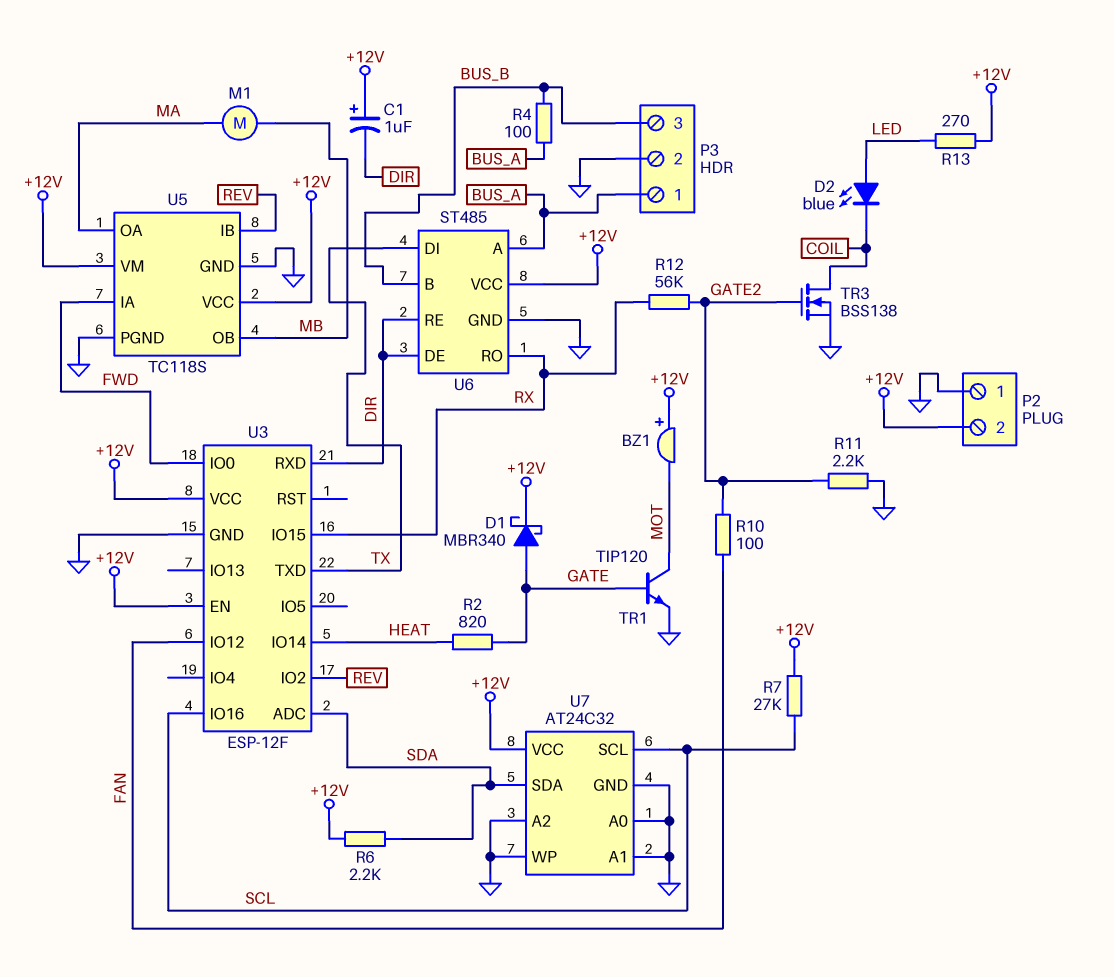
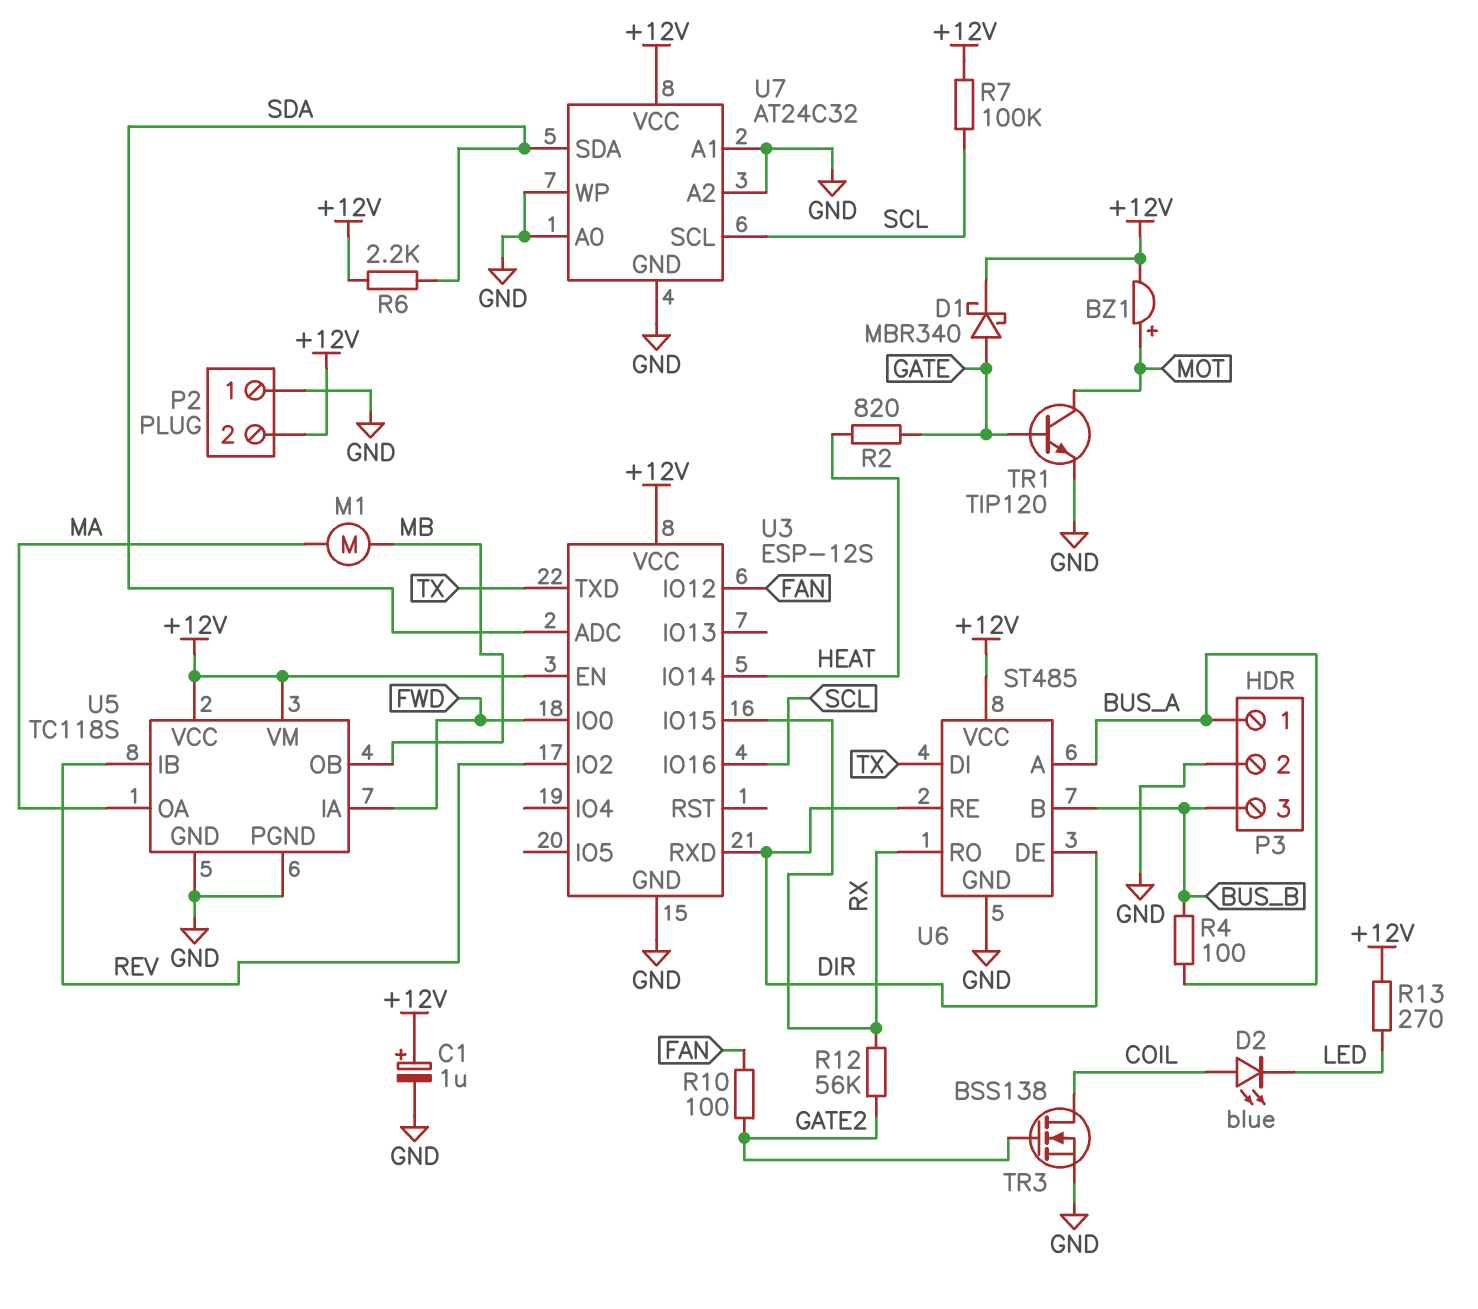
BZ1: buzzer (plus +12V, minus MOT) -> buzzer (plus MOT, minus +12V)
C1: 1uF (plus +12V, minus DIR) -> 1uF (plus +12V, minus GND)
D2: LED blue (A LED, K COIL) -> LED blue (A COIL, K LED)
R7: 27k (+12V, SCL) -> 100k (+12V, SCL)
R11: 2.2k (GATE2, GND) -> none
U3: ESP-12F -> ESP-12S

